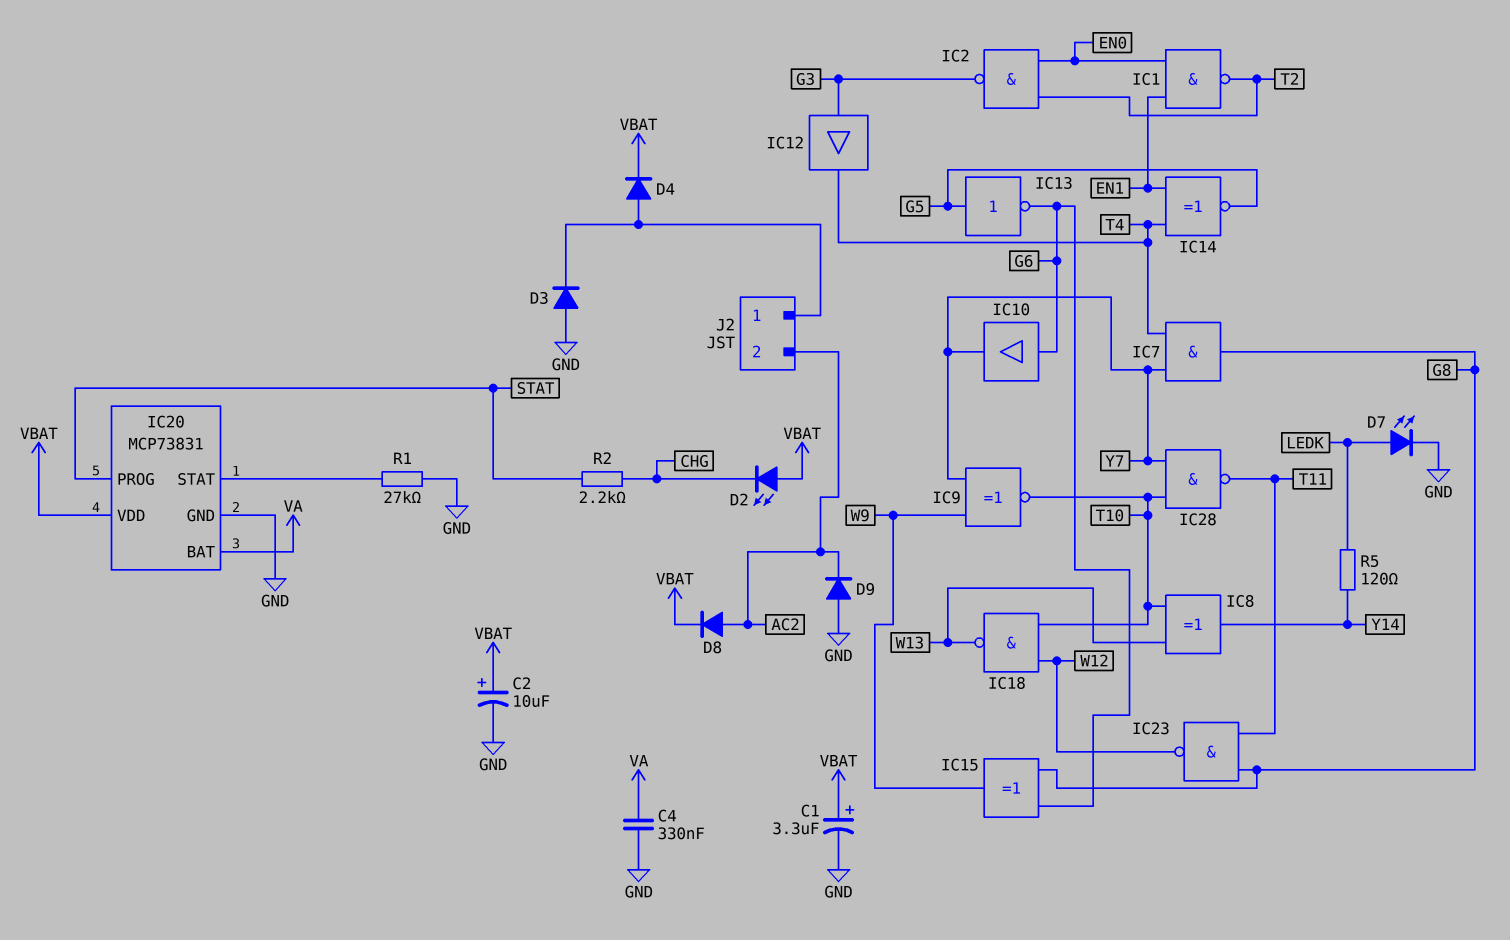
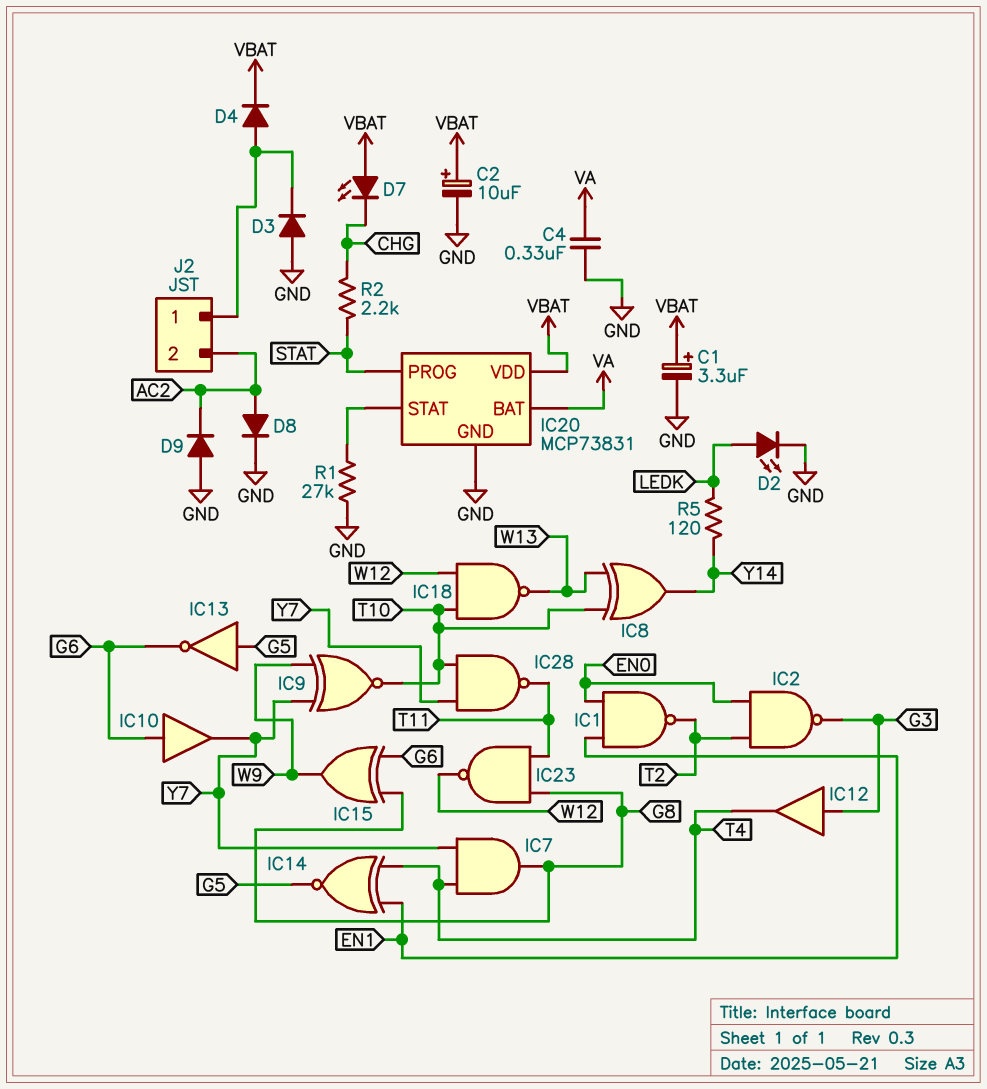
D2: LED (A VBAT, K CHG) -> LED (A LEDK, K GND)
D7: LED (A LEDK, K GND) -> LED (A VBAT, K CHG)
D8: diode (A AC2, K VBAT) -> diode (A AC2, K GND)

